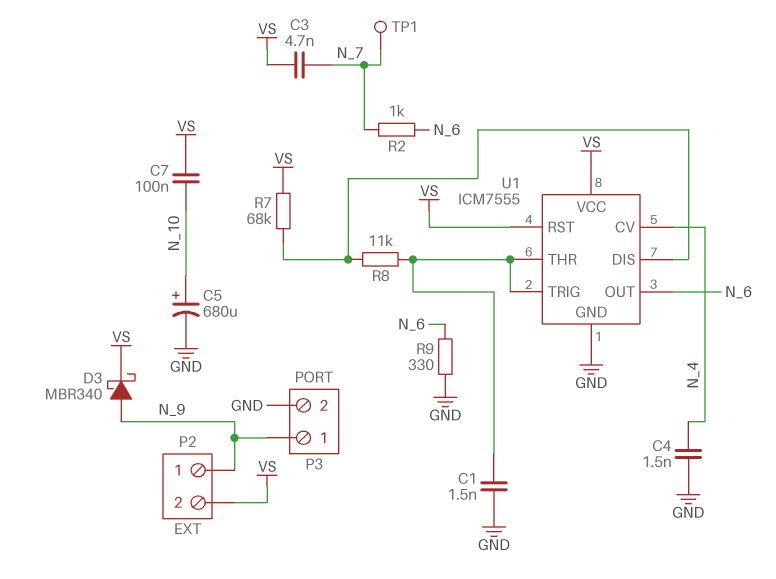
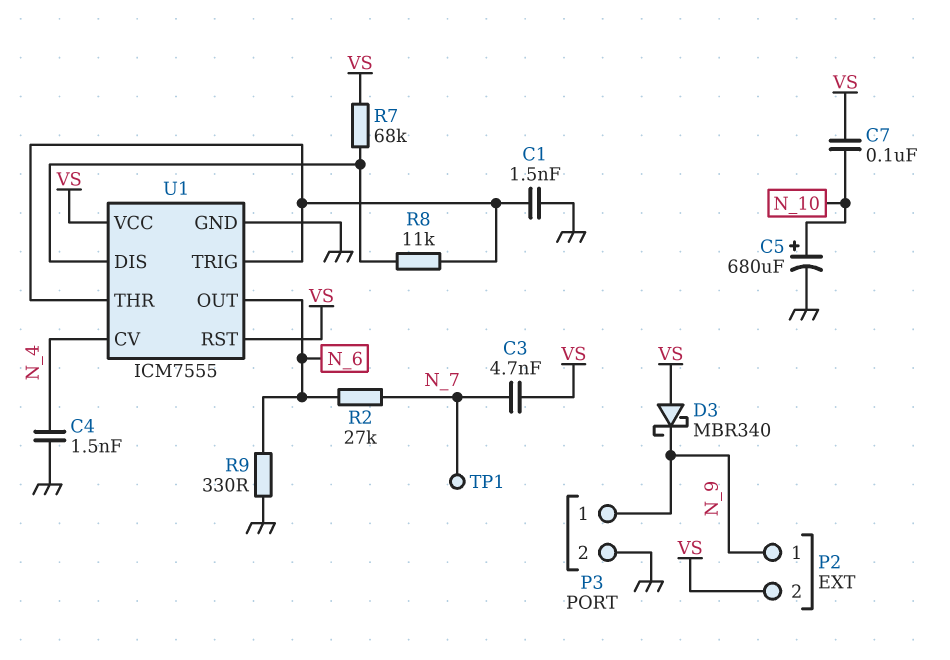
D3: schottky MBR340 (A N_9, K VS) -> schottky MBR340 (A VS, K N_9)
R2: 1k (N_6, N_7) -> 27k (N_6, N_7)

